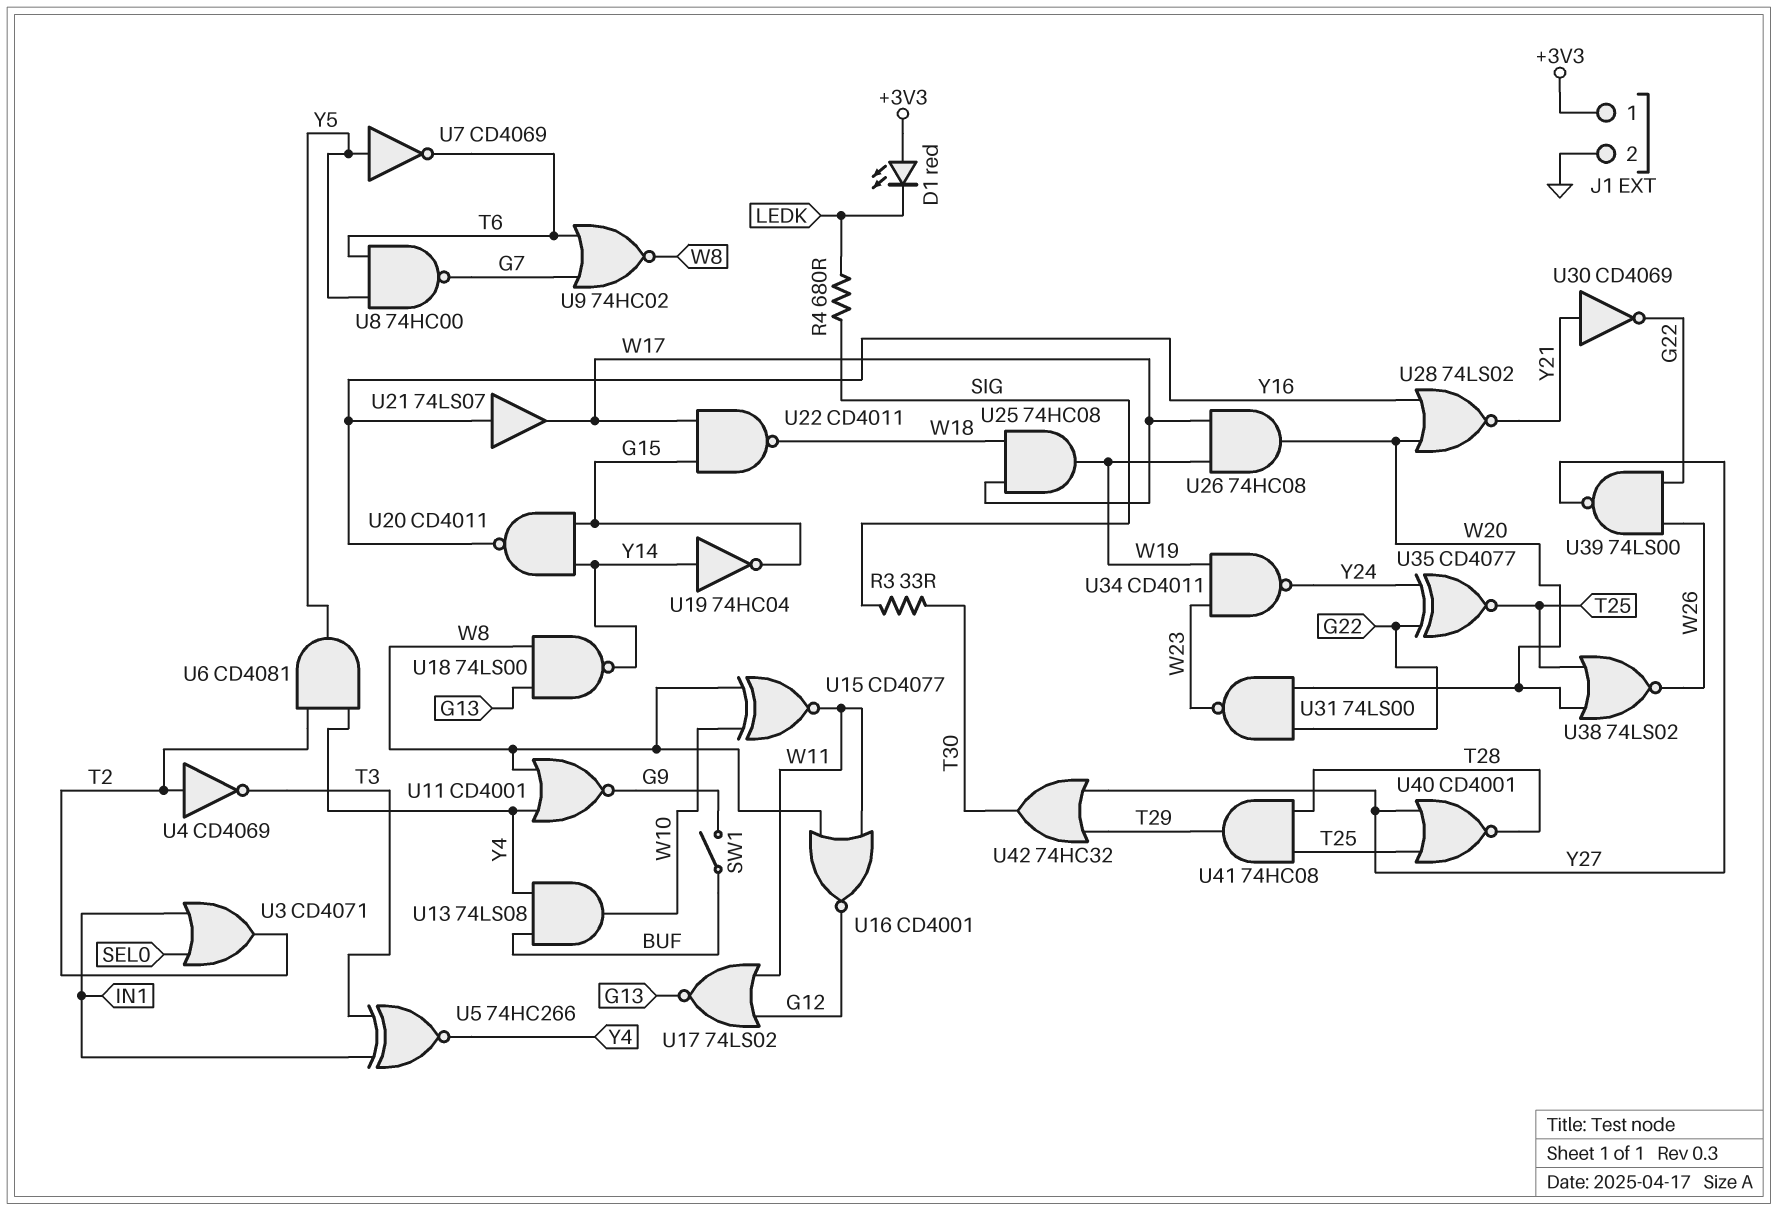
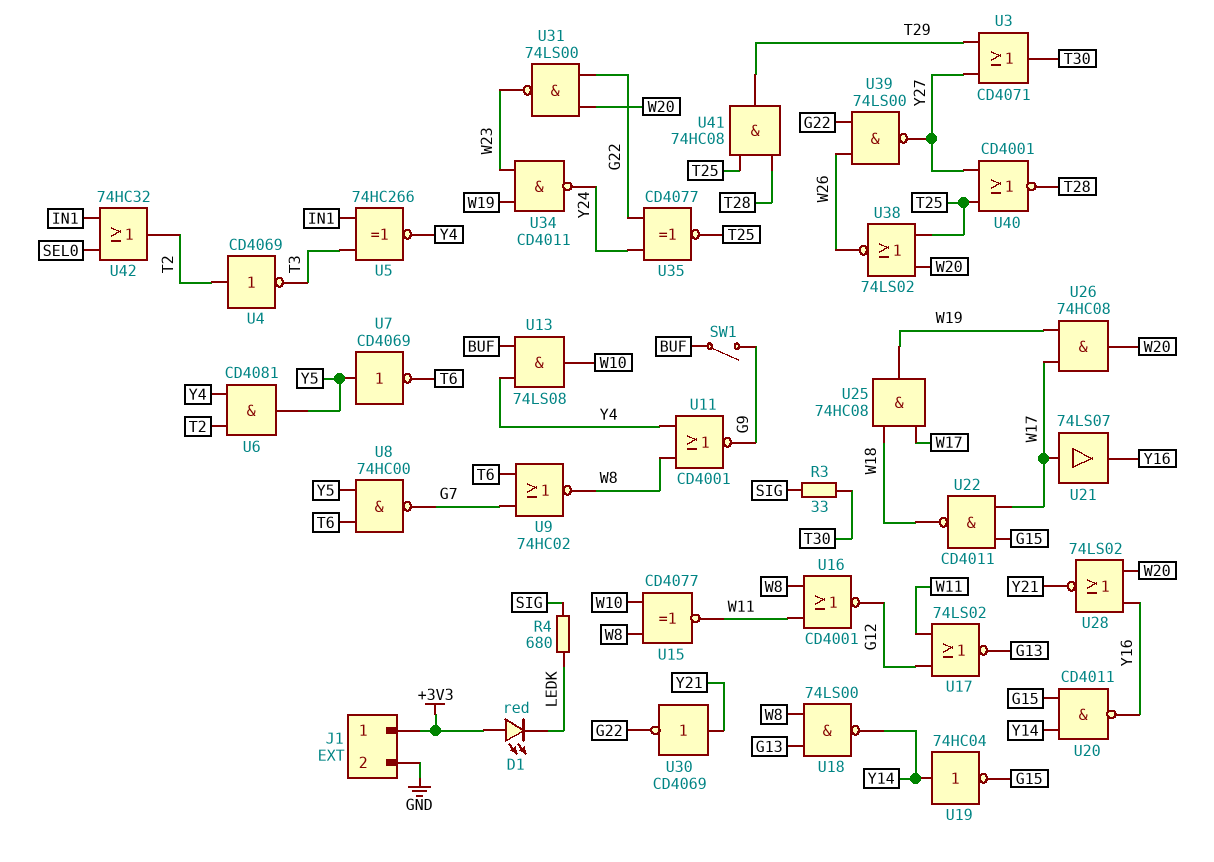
U3: OR CD4071 (in IN1, in SEL0, out T2) -> OR CD4071 (in T29, in Y27, out T30)
U21: buffer 74LS07 (in Y16, out W17) -> buffer 74LS07 (in W17, out Y16)
U42: OR 74HC32 (in T29, in Y27, out T30) -> OR 74HC32 (in IN1, in SEL0, out T2)

